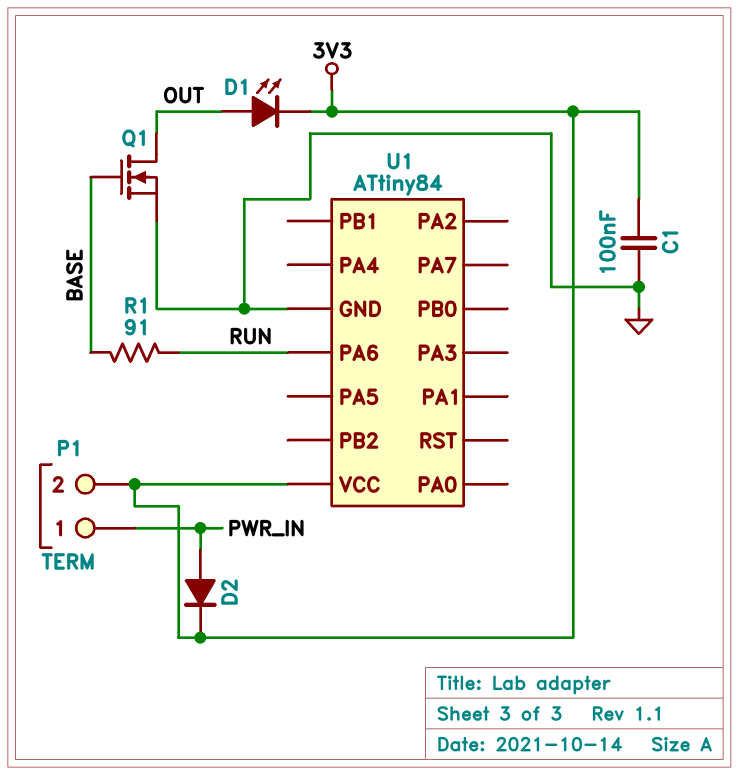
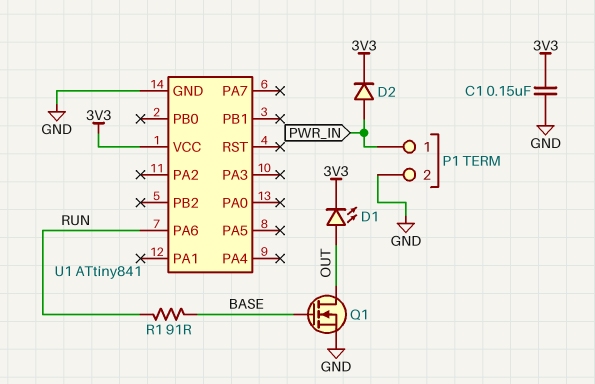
C1: 100nF (3V3, GND) -> 150nF (3V3, GND)
P1 pin 2: 3V3 -> GND
U1: ATtiny84 -> ATtiny841

